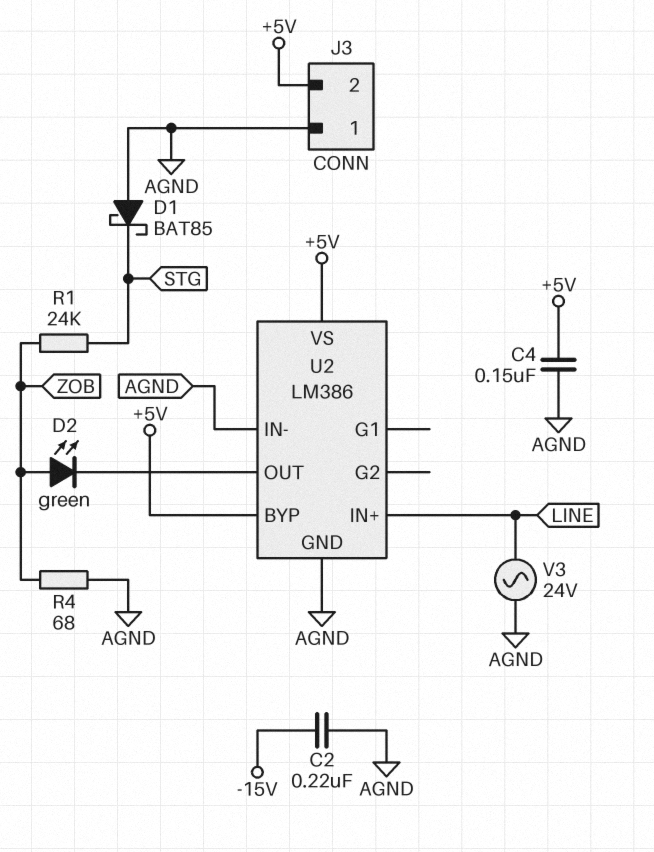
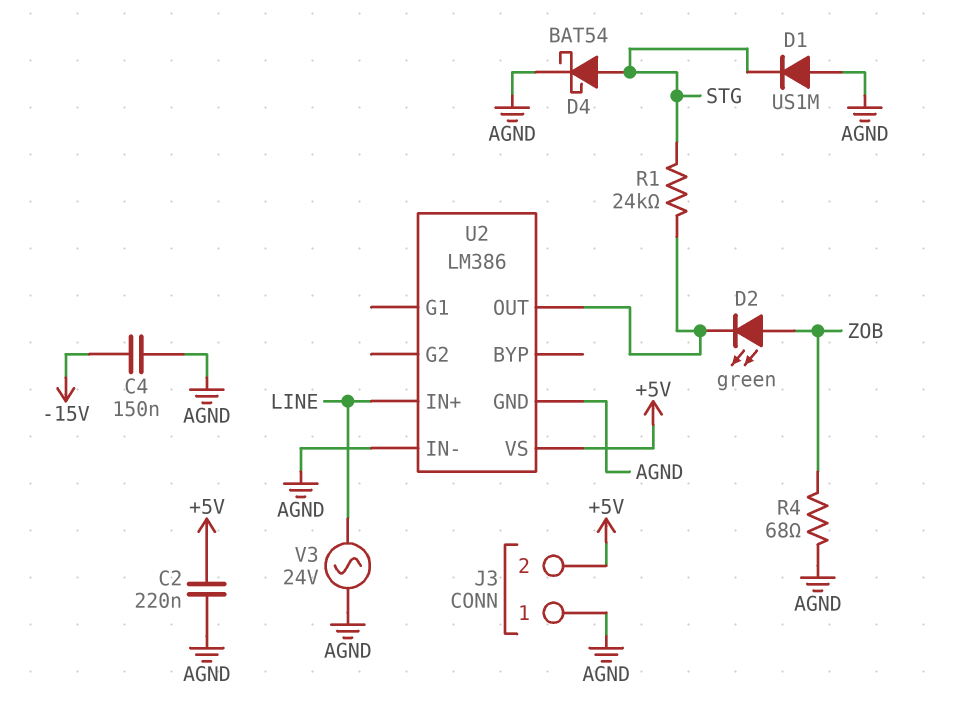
C2: 220nF (-15V, AGND) -> 220nF (+5V, AGND)
C4: 150nF (+5V, AGND) -> 150nF (-15V, AGND)
D1: schottky BAT85 (A AGND, K STG) -> diode US1M (A AGND, K STG)
D4: none -> schottky BAT54 (A STG, K AGND)
R1: 24k (STG, ZOB) -> 24k (STG, U2/OUT)
U2 pin BYP: +5V -> none

